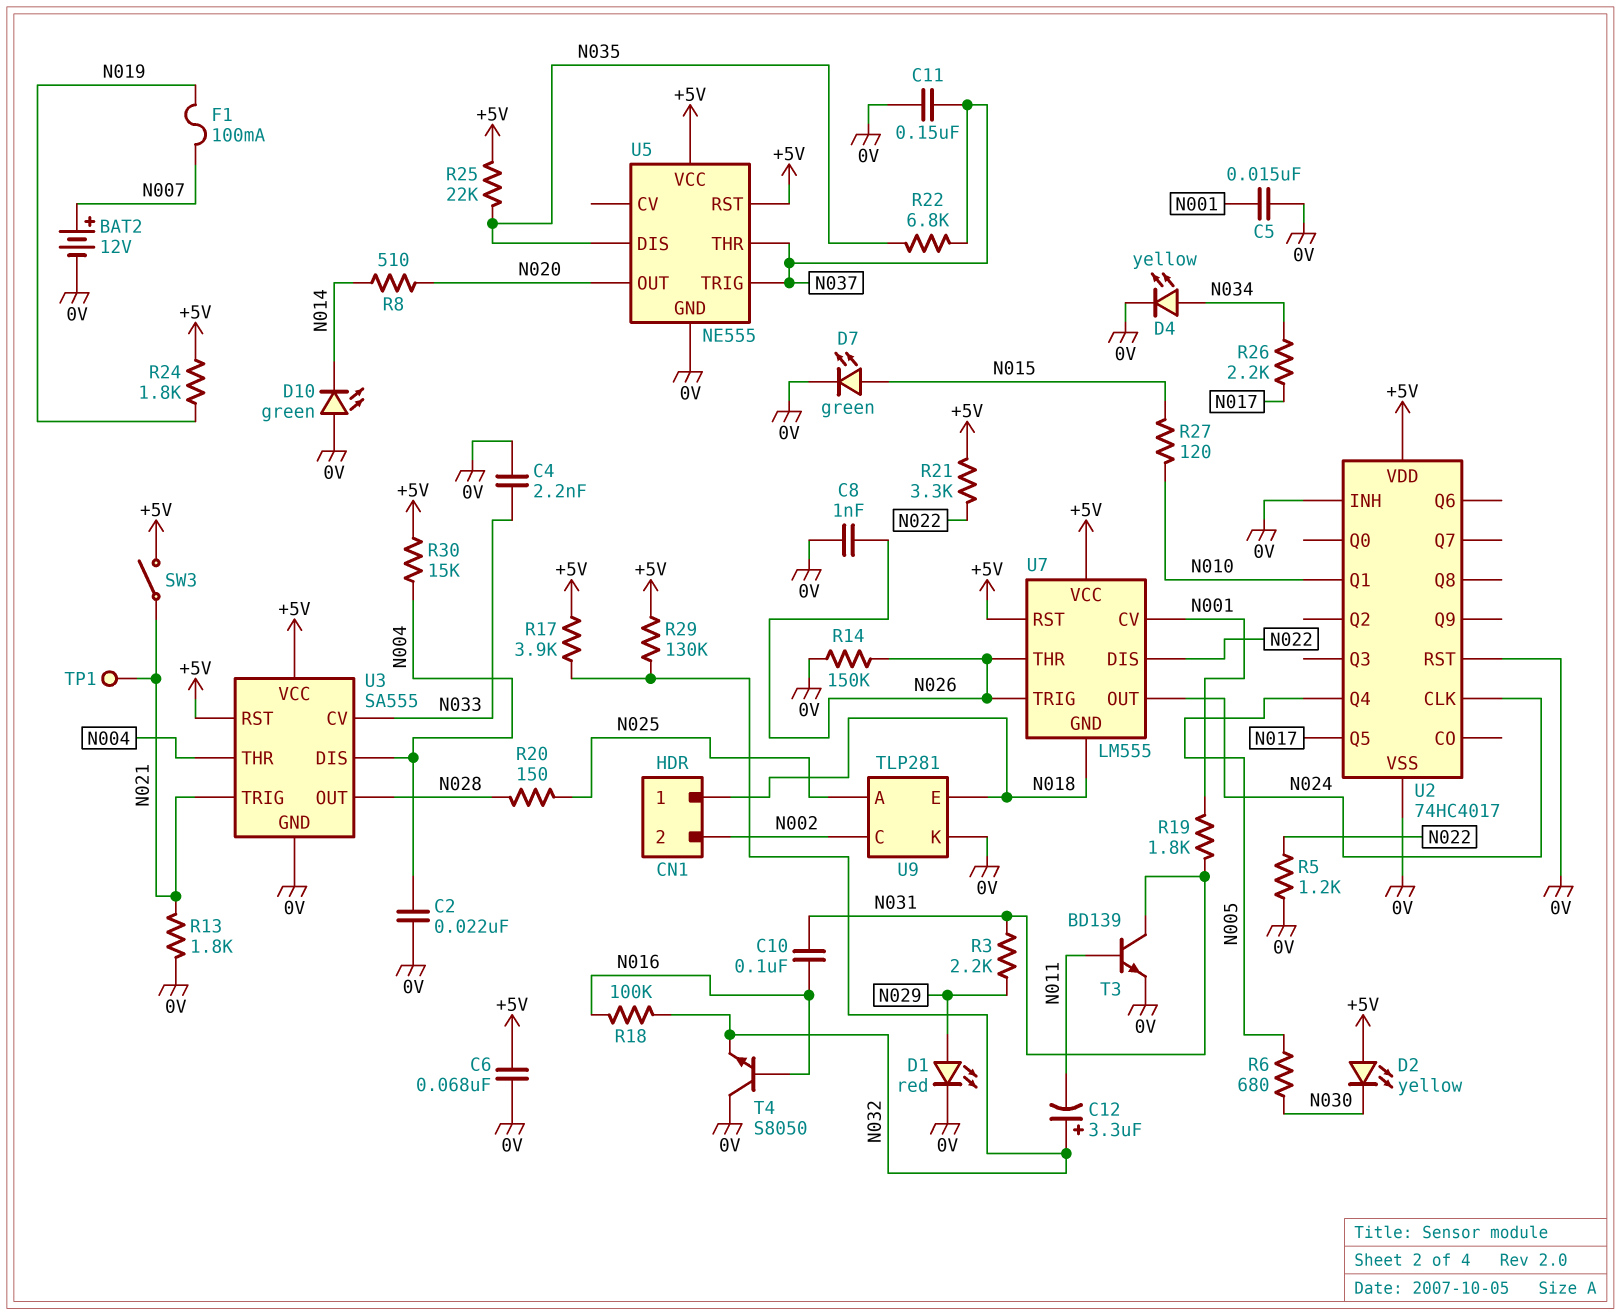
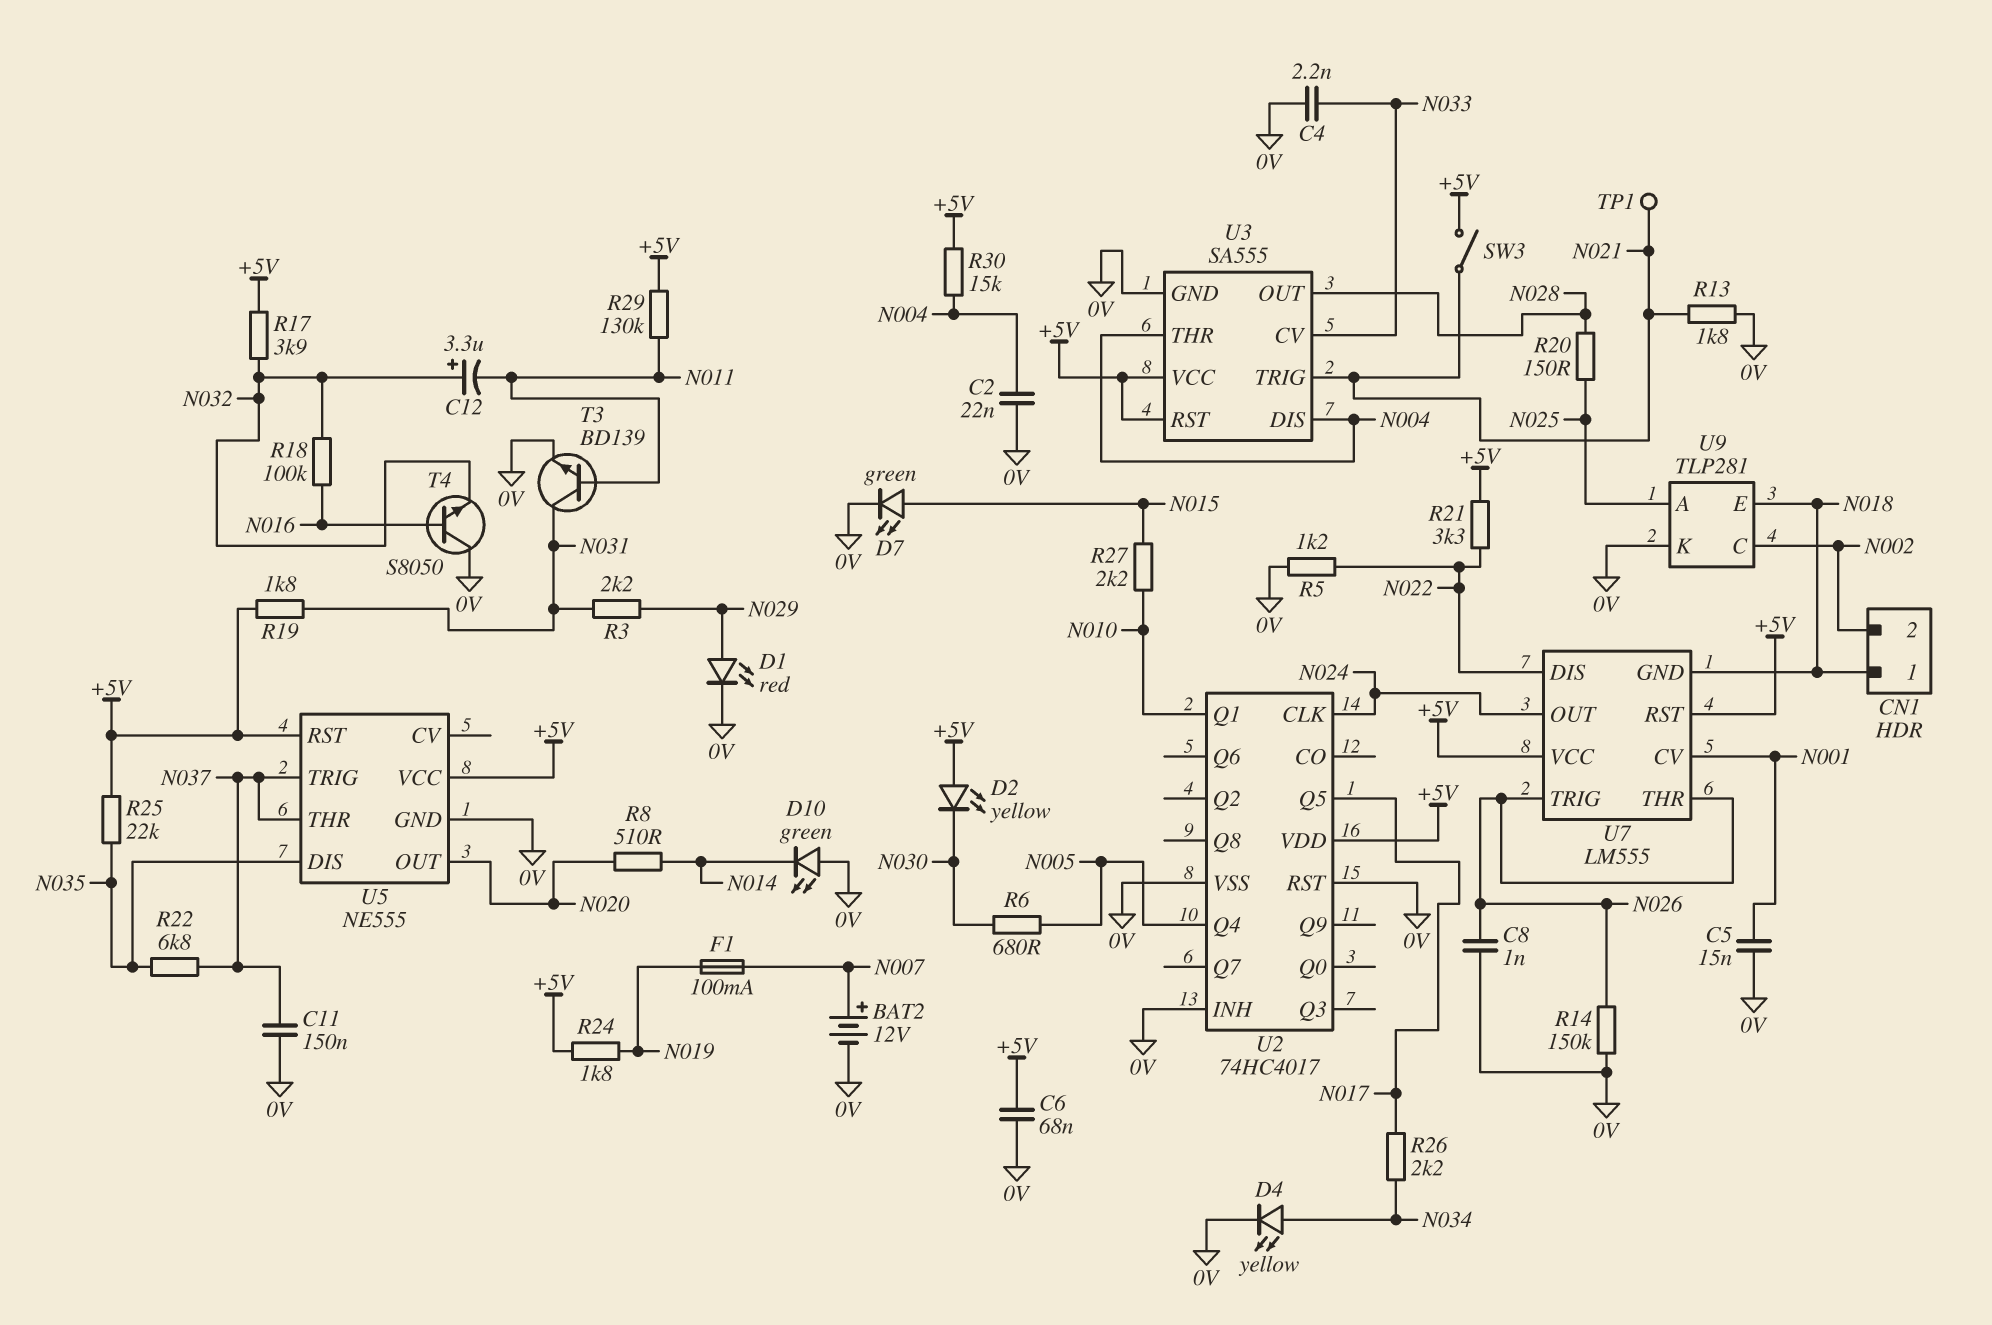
C10: 100nF (N016, N031) -> none
R19: 1.8k (N001, N031) -> 1.8k (+5V, N031)
R27: 120 (N010, N015) -> 2.2k (N010, N015)
R29: 130k (+5V, N032) -> 130k (+5V, N011)

